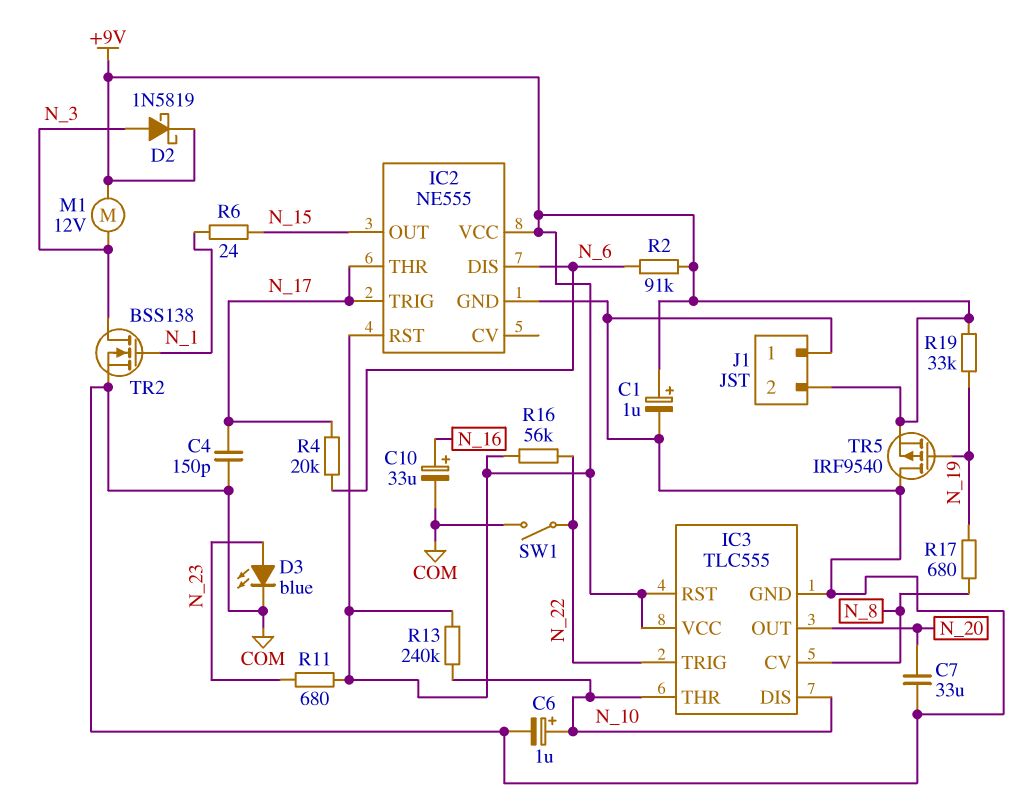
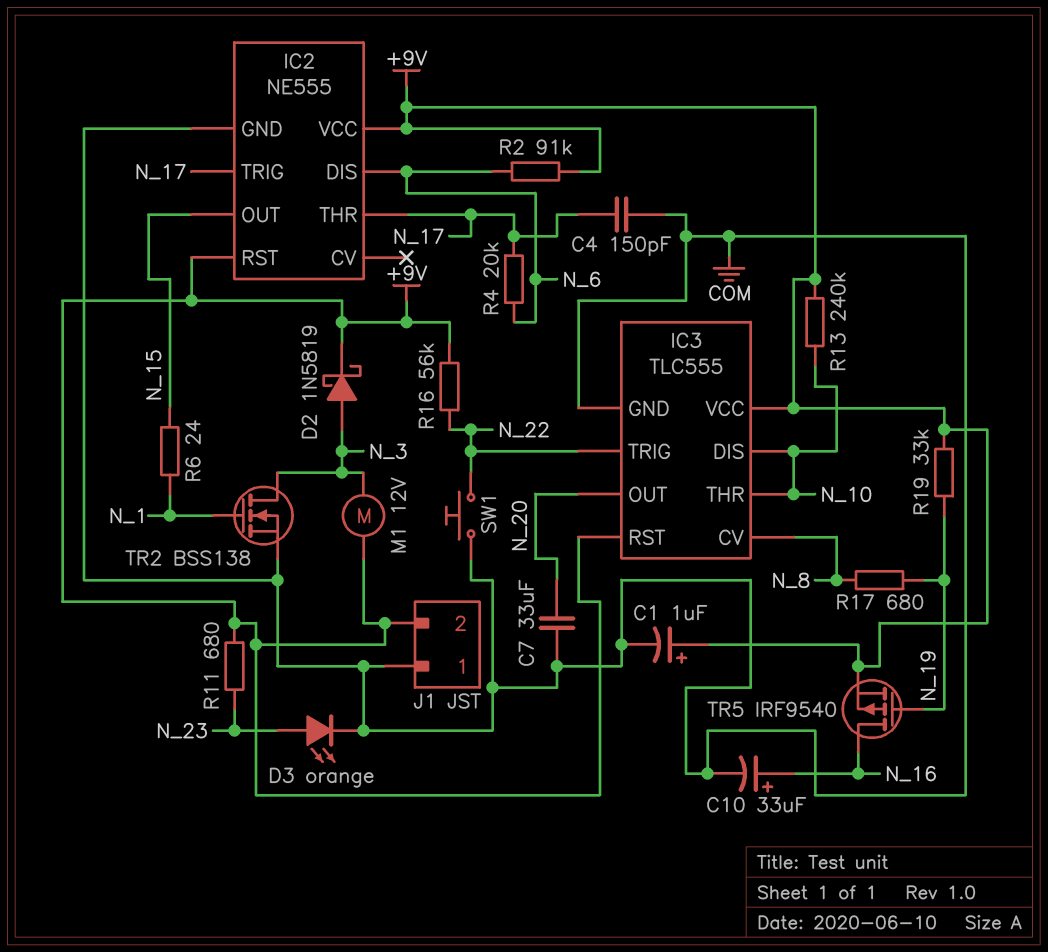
C6: 1uF (plus N_10, minus COM) -> none
D3: LED blue (A N_23, K COM) -> LED orange (A N_23, K COM)
SW1: switch (COM, N_22) -> button (COM, N_22)
TR5: PMOS IRF9540 (G N_19, D COM, S +9V) -> PMOS IRF9540 (G N_19, D N_16, S +9V)

